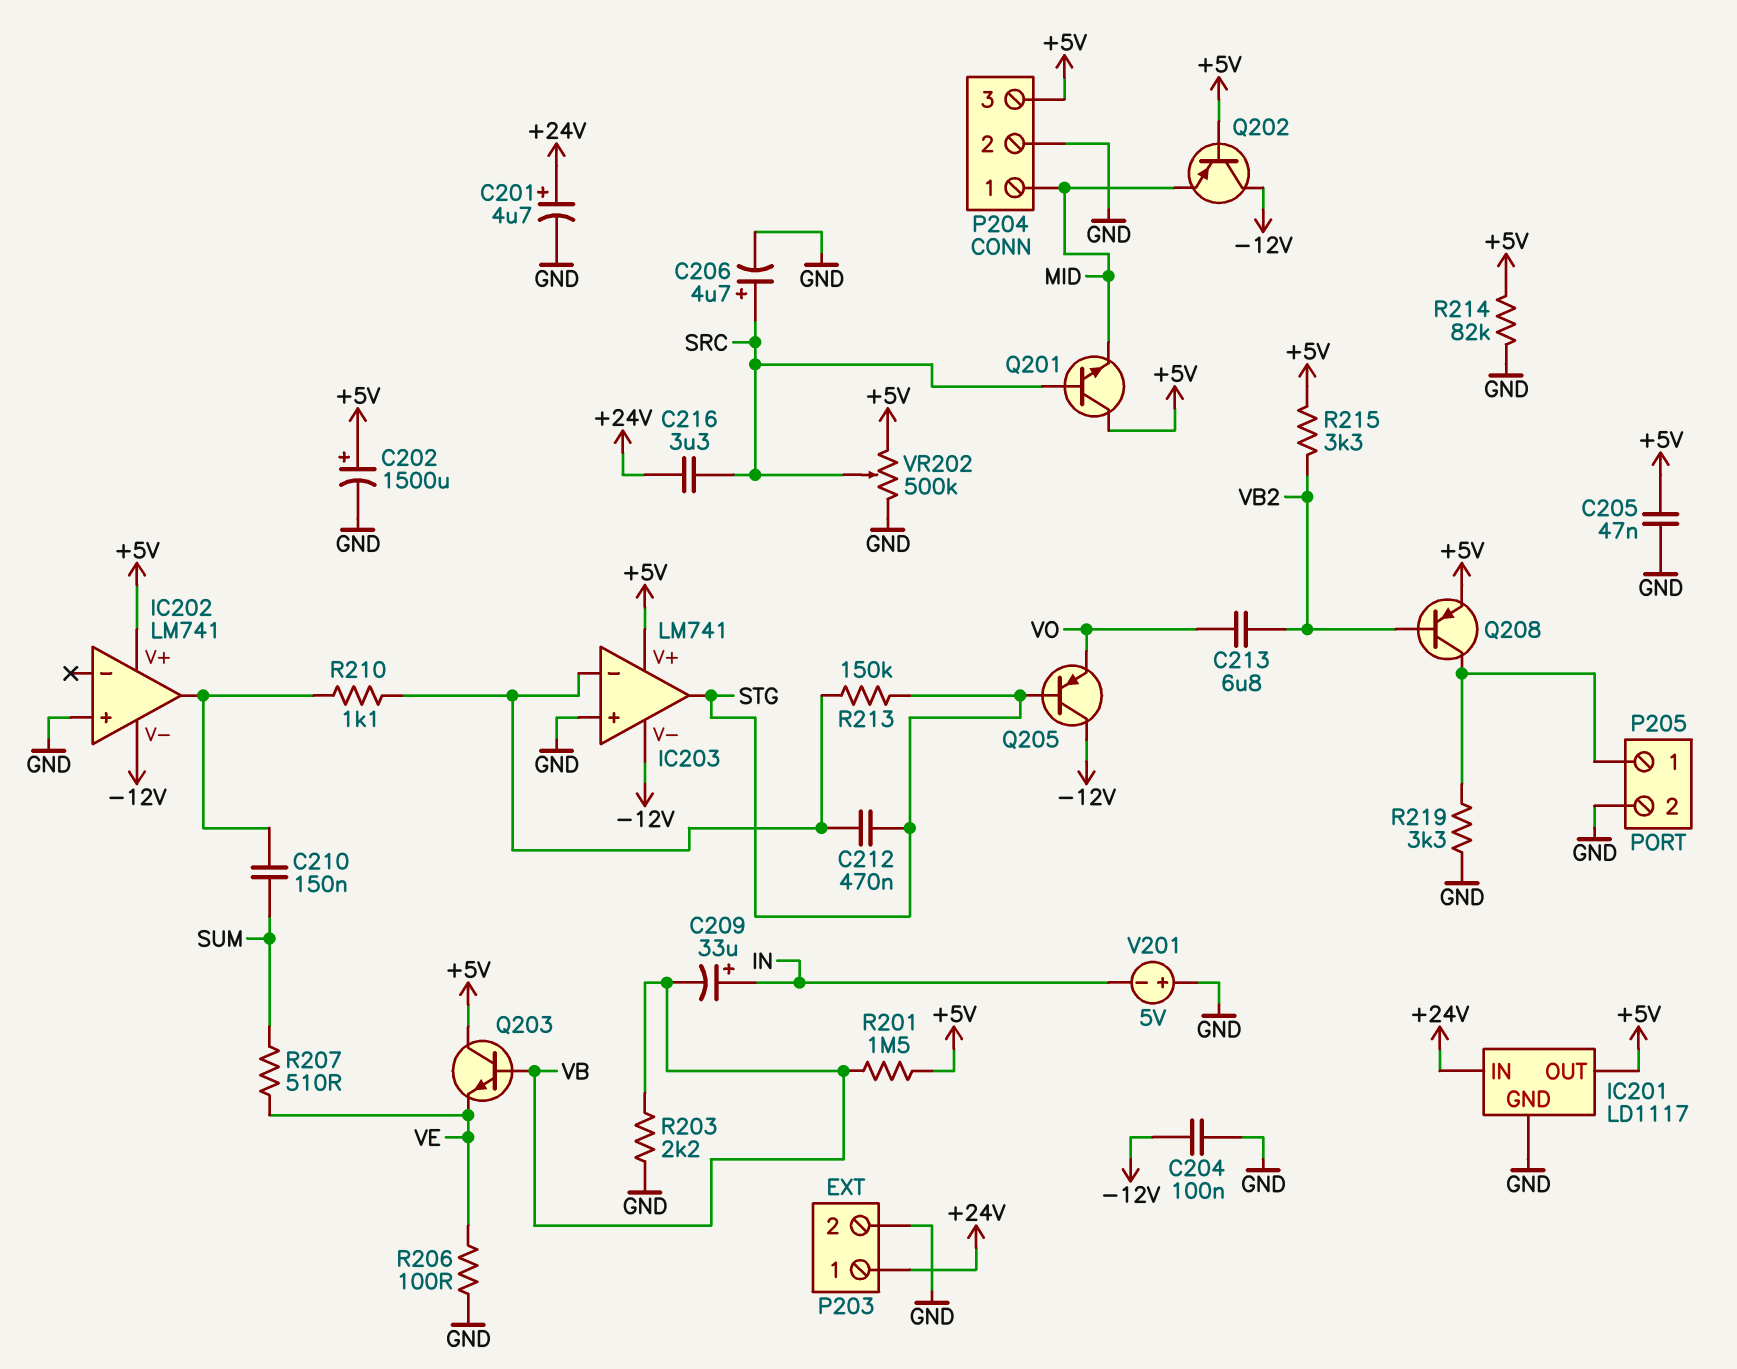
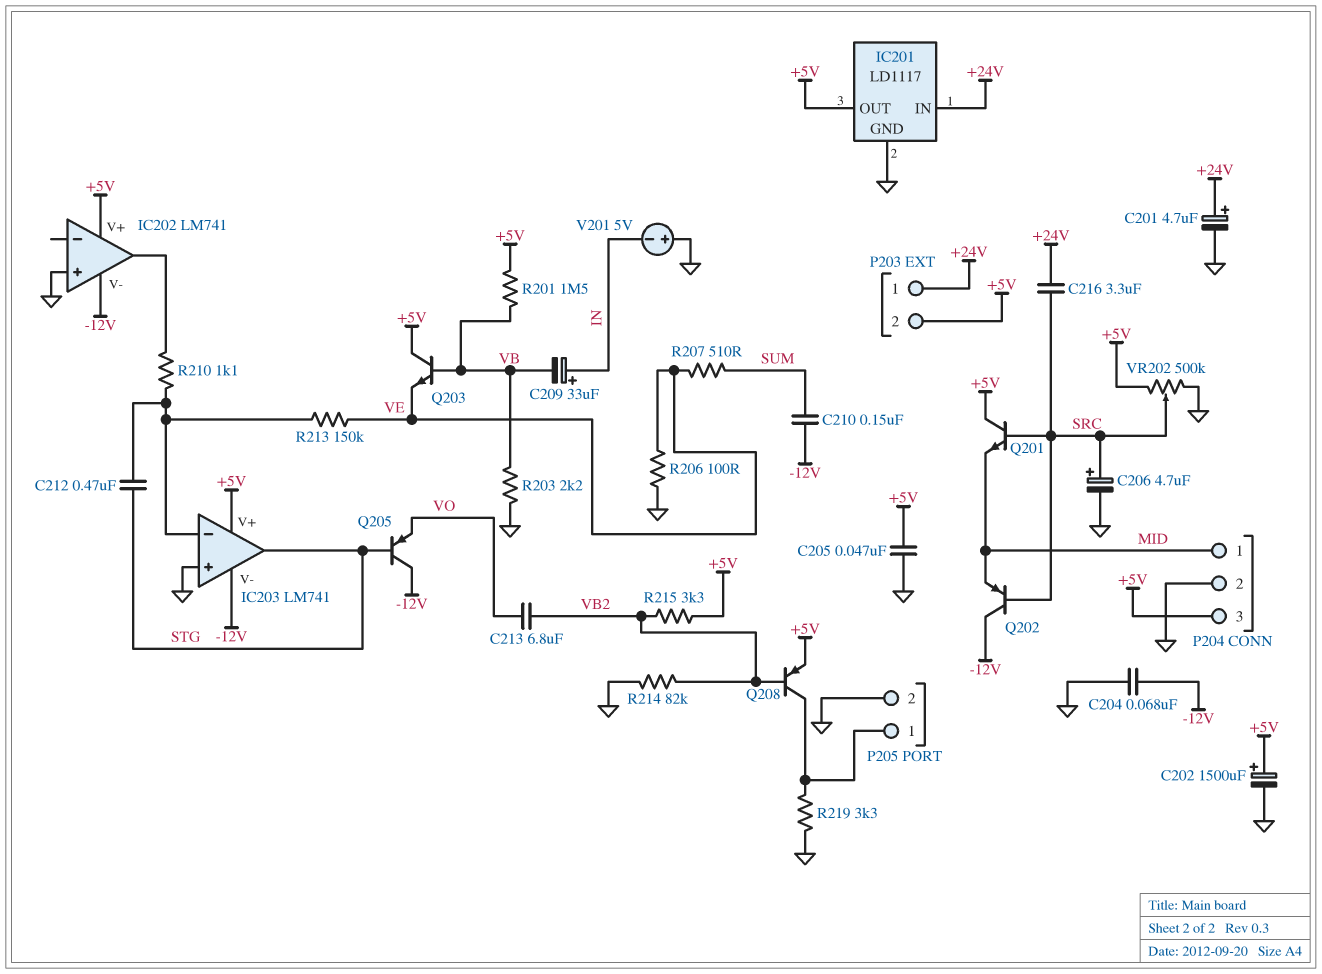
C204: 100nF (-12V, GND) -> 68nF (-12V, GND)
C210: 150nF (IC202/out, SUM) -> 150nF (-12V, SUM)
P203 pin 2: GND -> +5V
Q202: PNP (B +5V, C -12V, E MID) -> PNP (B SRC, C -12V, E MID)
R213: 150k (IC203/in-, STG) -> 150k (IC203/in-, VE)
R214: 82k (+5V, GND) -> 82k (GND, VB2)

